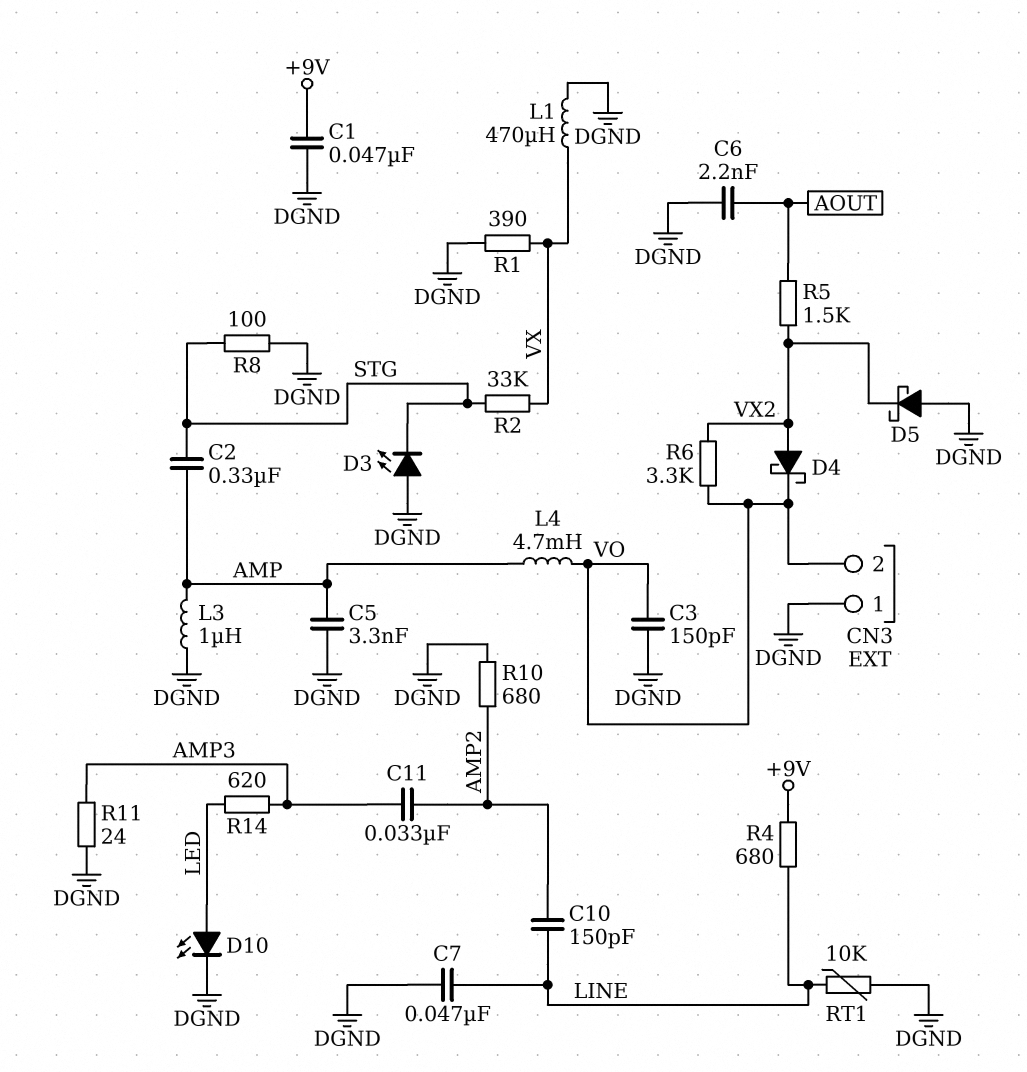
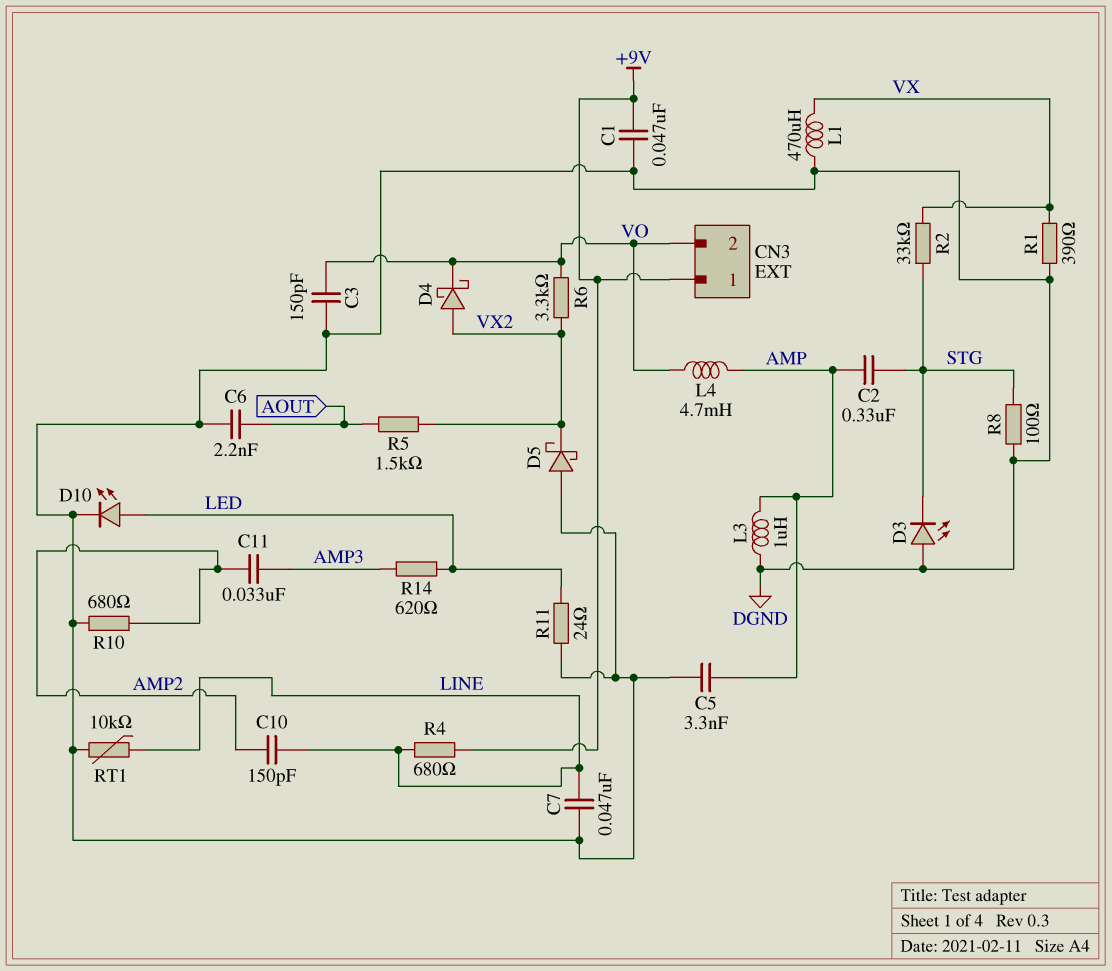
CN3 pin 1: DGND -> +9V
R11: 24 (AMP3, DGND) -> 24 (DGND, LED)

